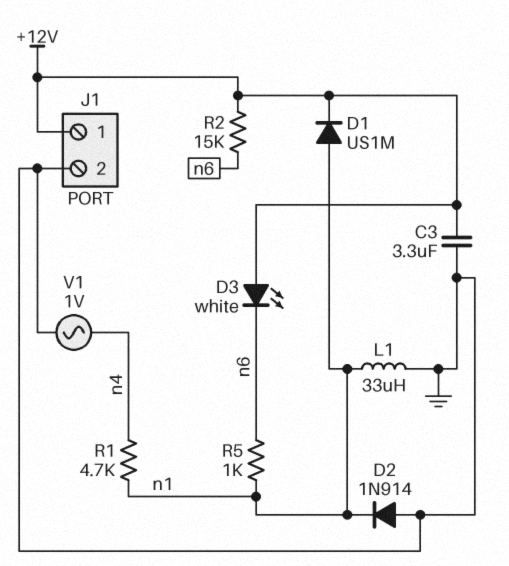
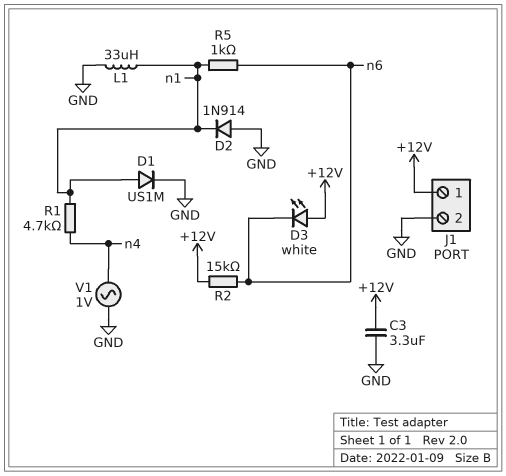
D1: diode US1M (A n1, K +12V) -> diode US1M (A n1, K GND)

